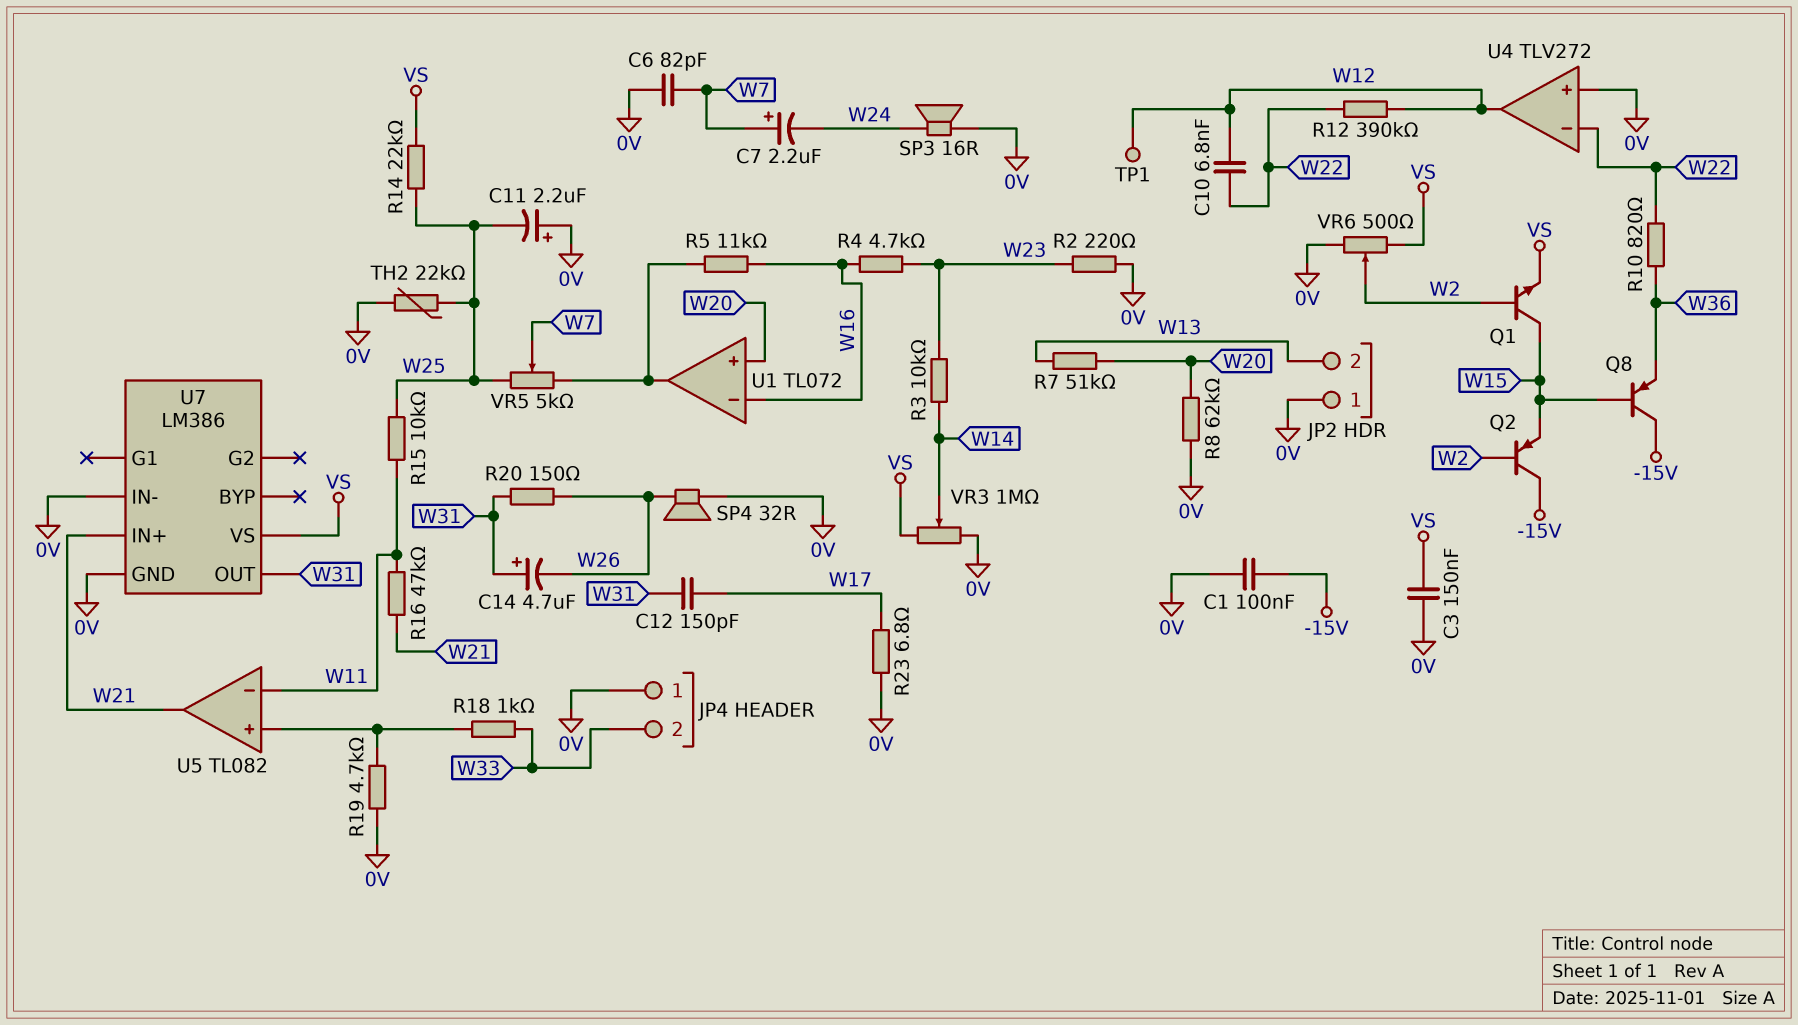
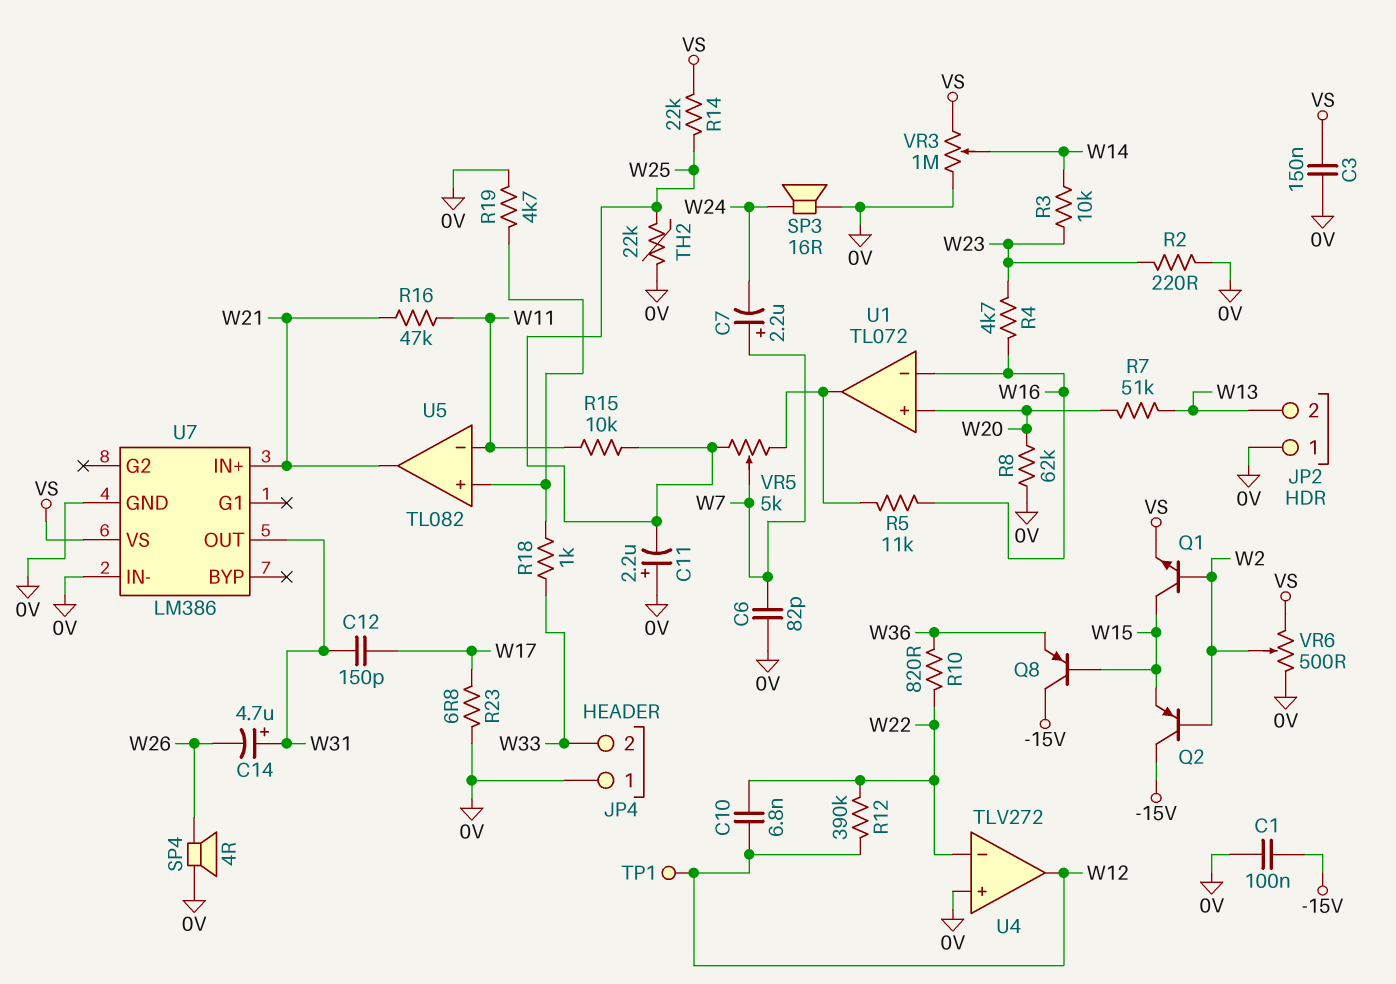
R20: 150 (W26, W31) -> none
SP4: speaker 32R (0V, W26) -> speaker 4R (0V, W26)

